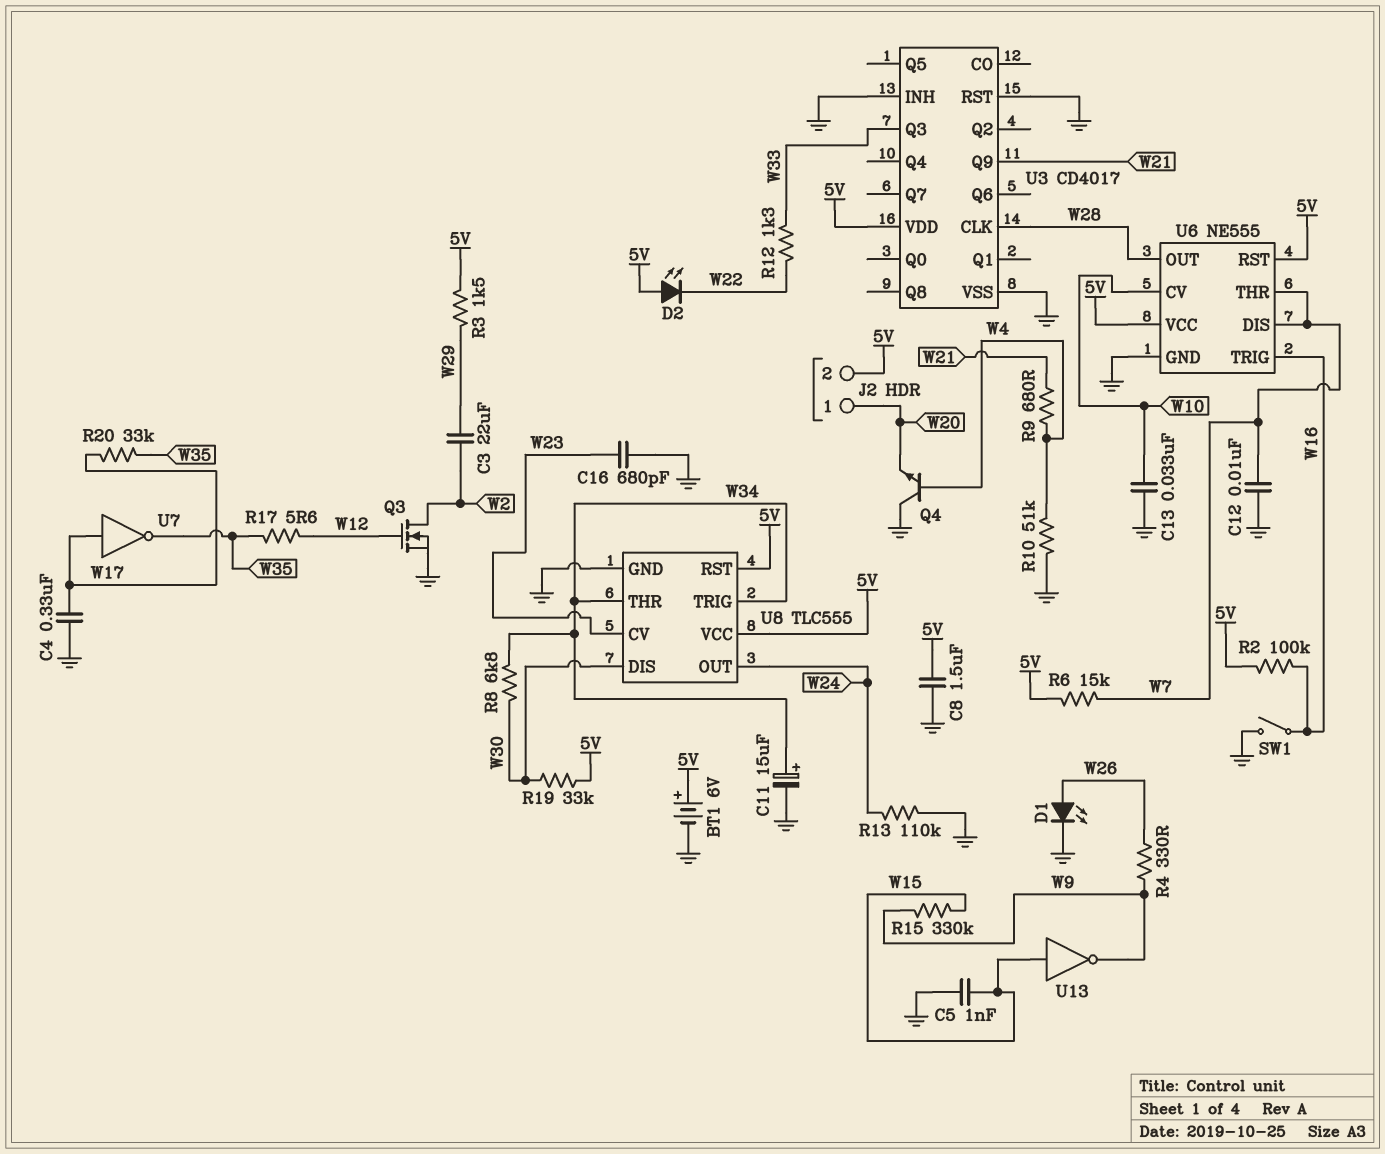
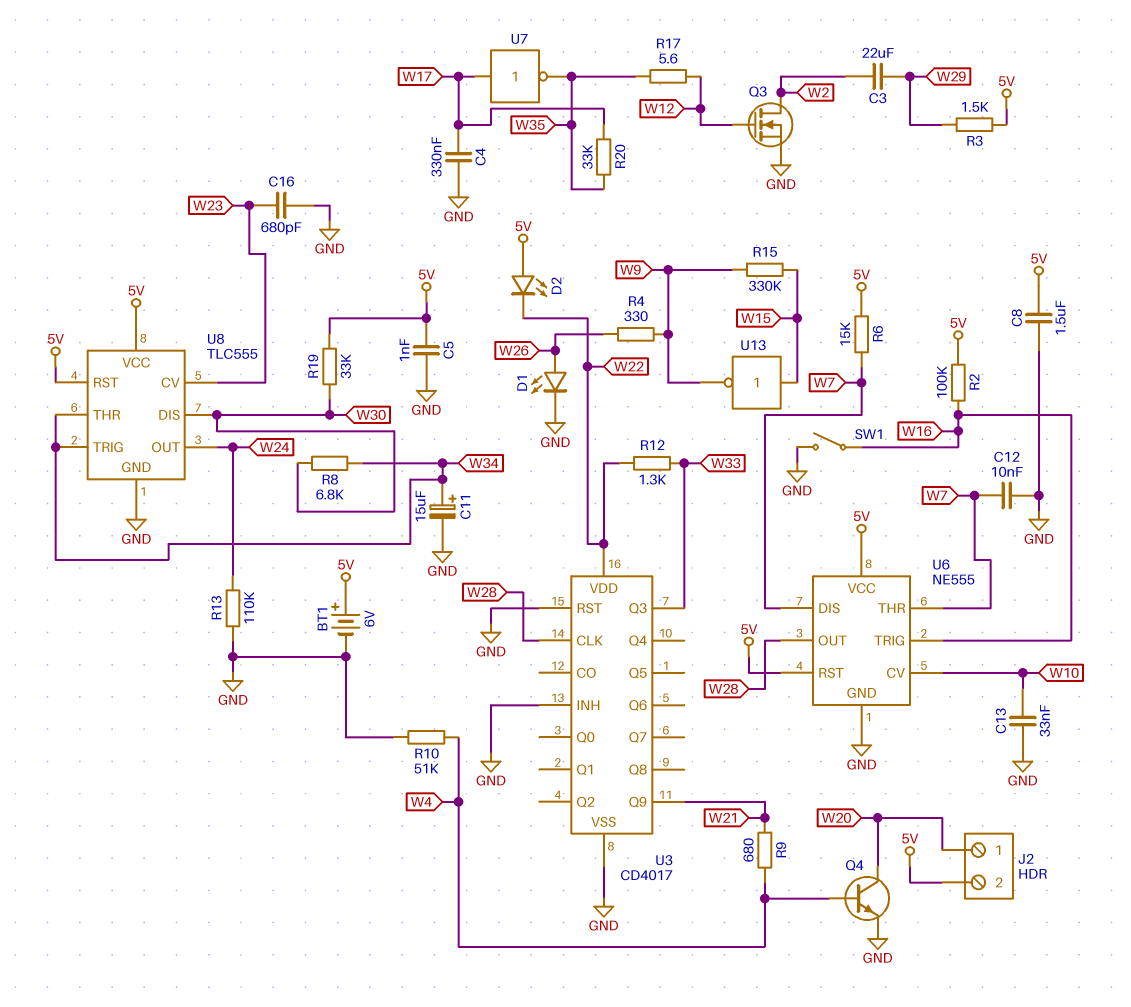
C5: 1nF (GND, W15) -> 1nF (5V, GND)
Q4: NPN (B W4, C GND, E W20) -> NPN (B W4, C W20, E GND)
U3 pin VDD: 5V -> W22

